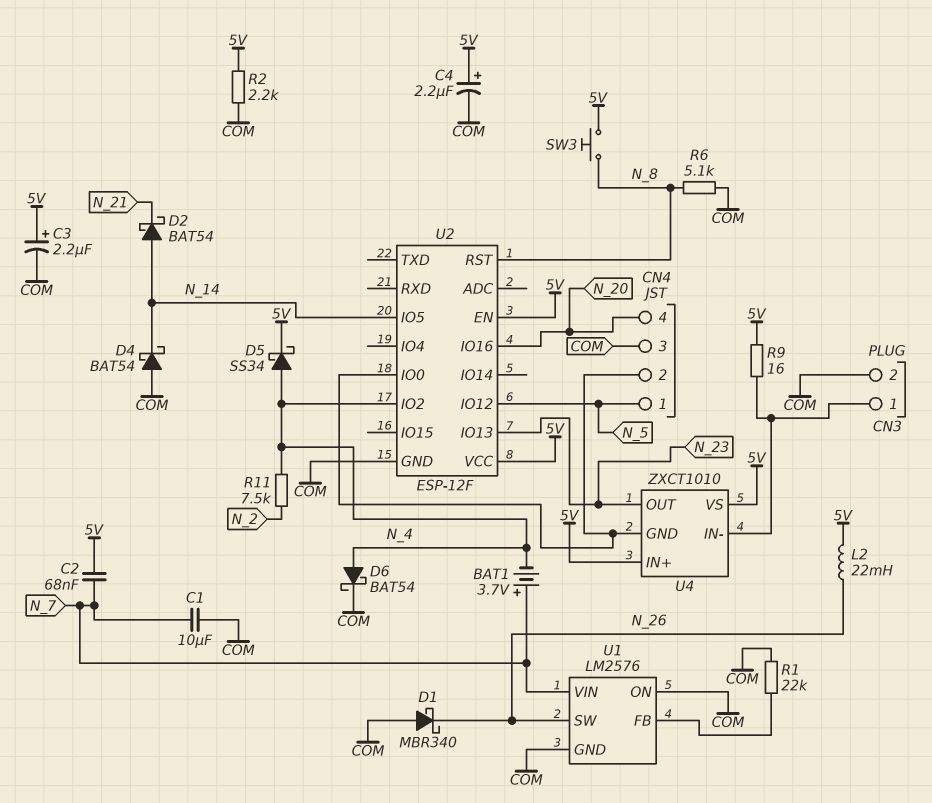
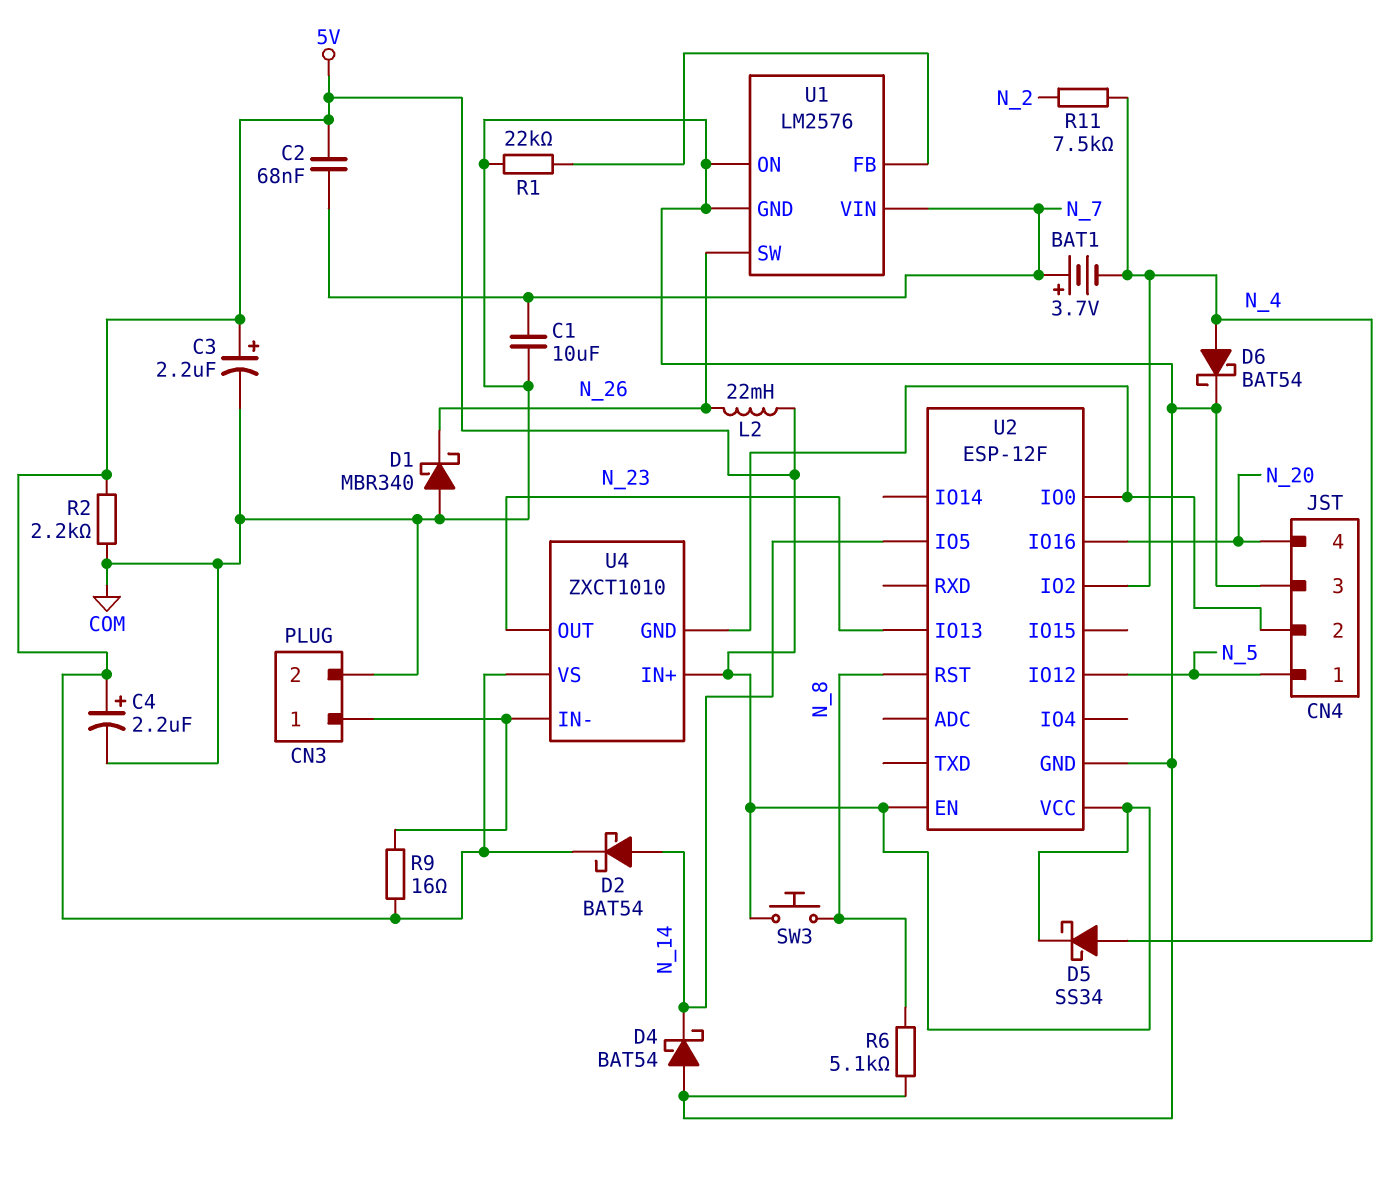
D2: schottky BAT54 (A N_14, K N_21) -> schottky BAT54 (A N_14, K 5V)

